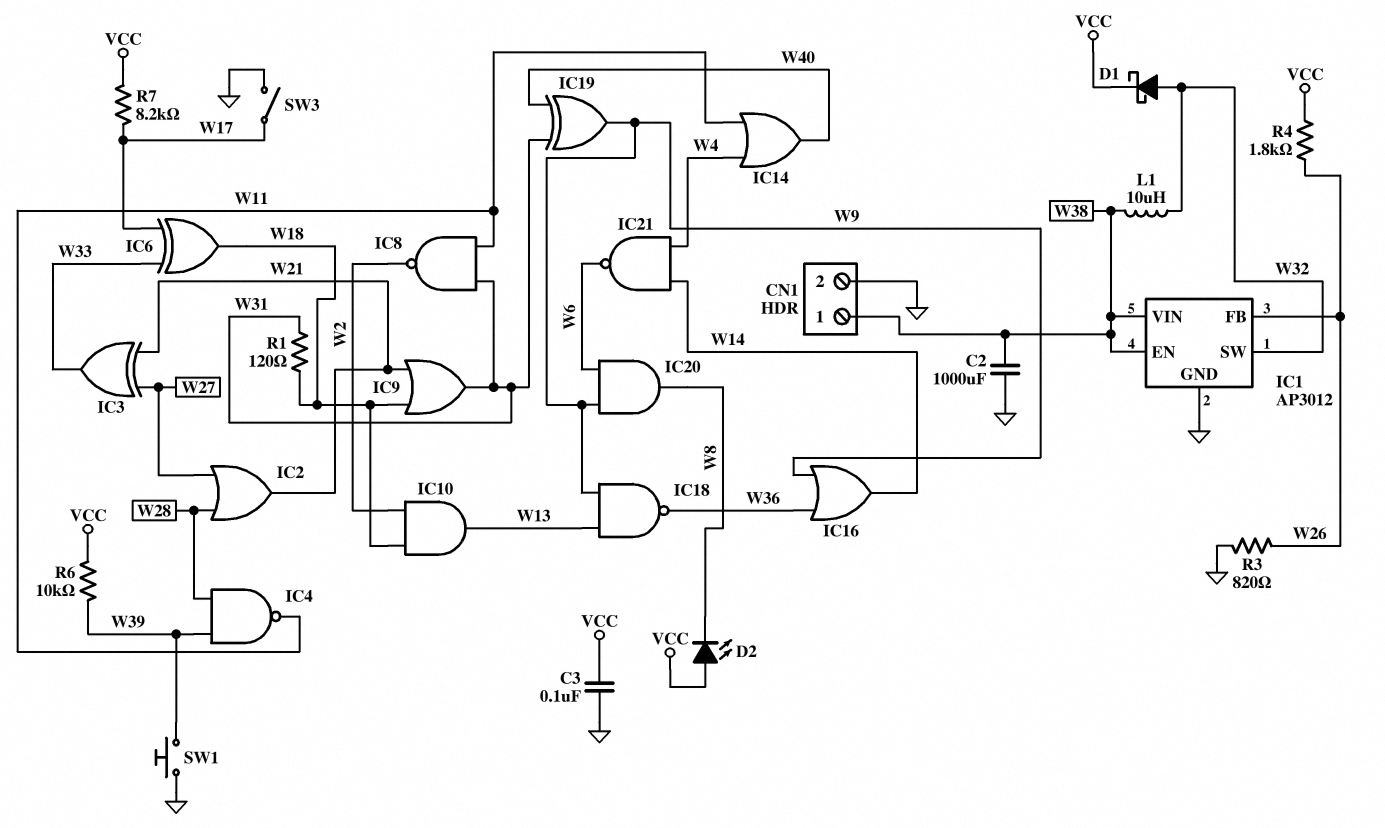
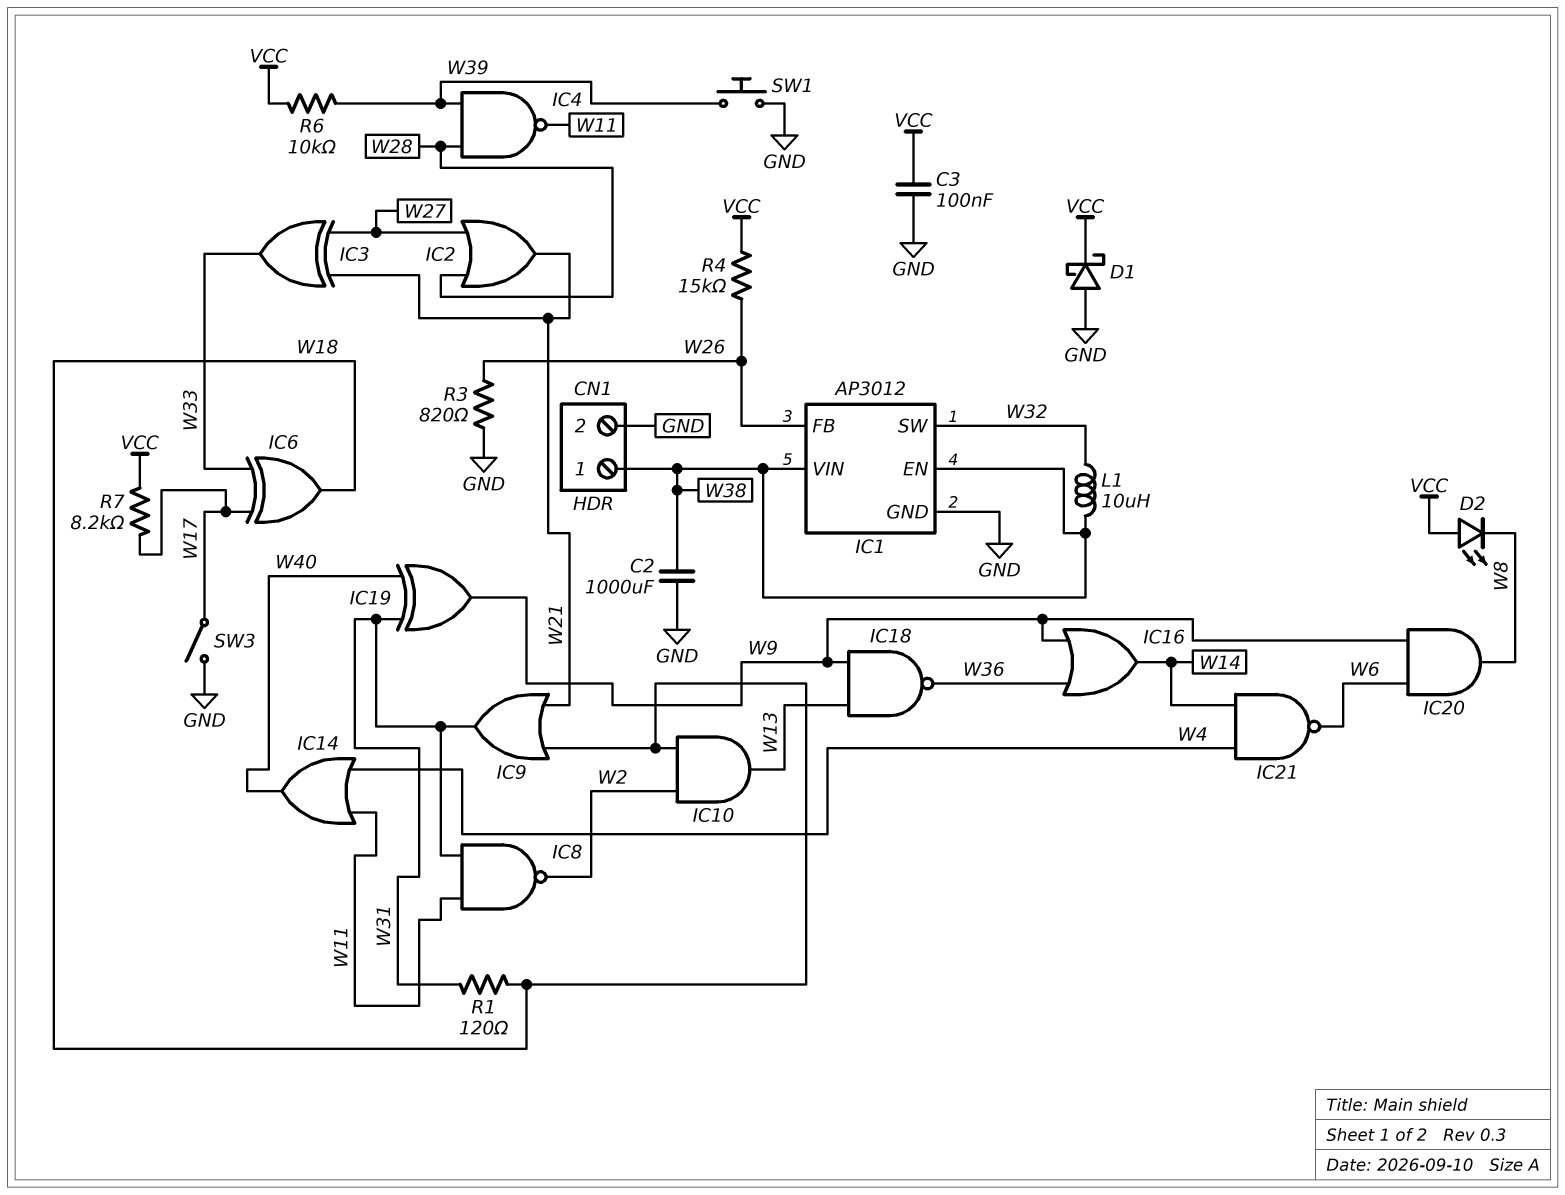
D1: schottky (A W32, K VCC) -> schottky (A GND, K VCC)
R4: 1.8k (VCC, W26) -> 15k (VCC, W26)

